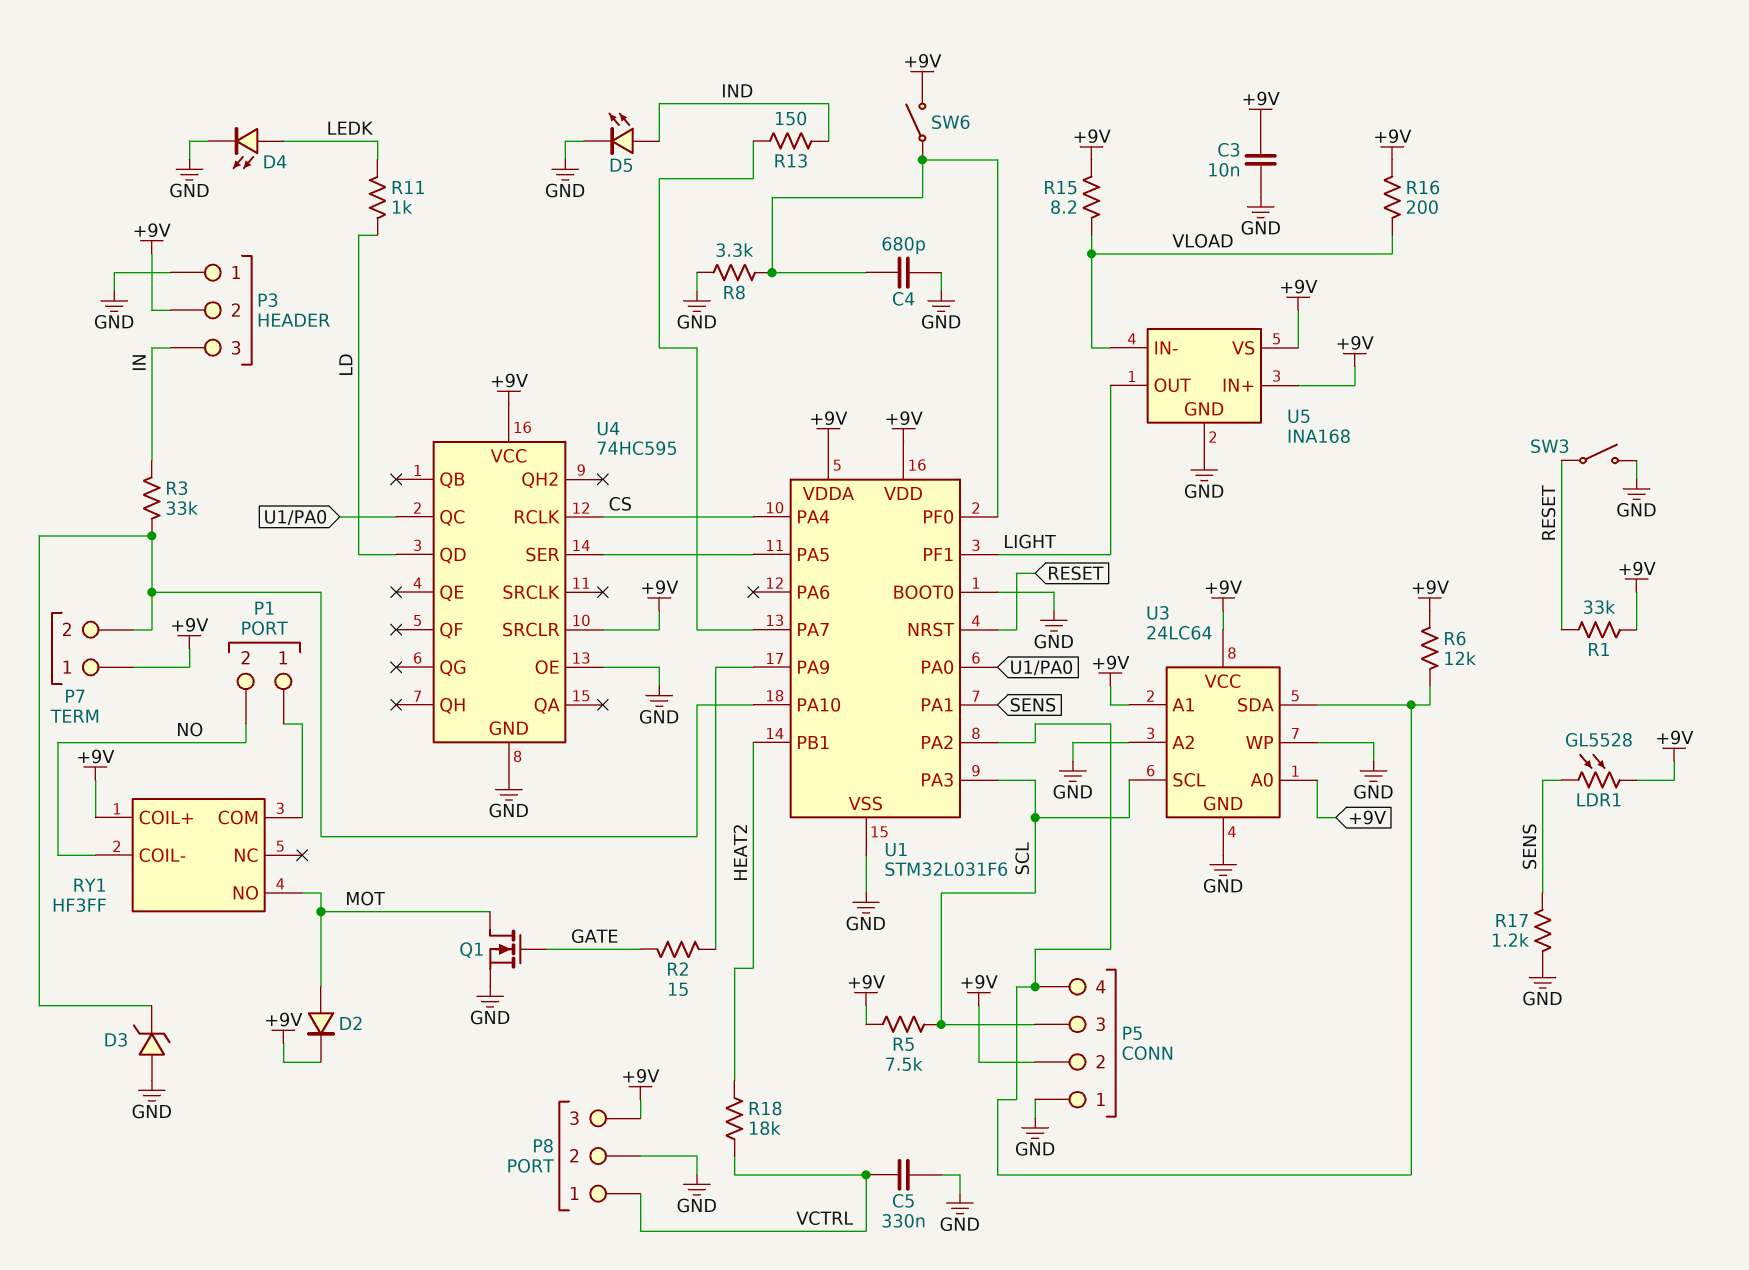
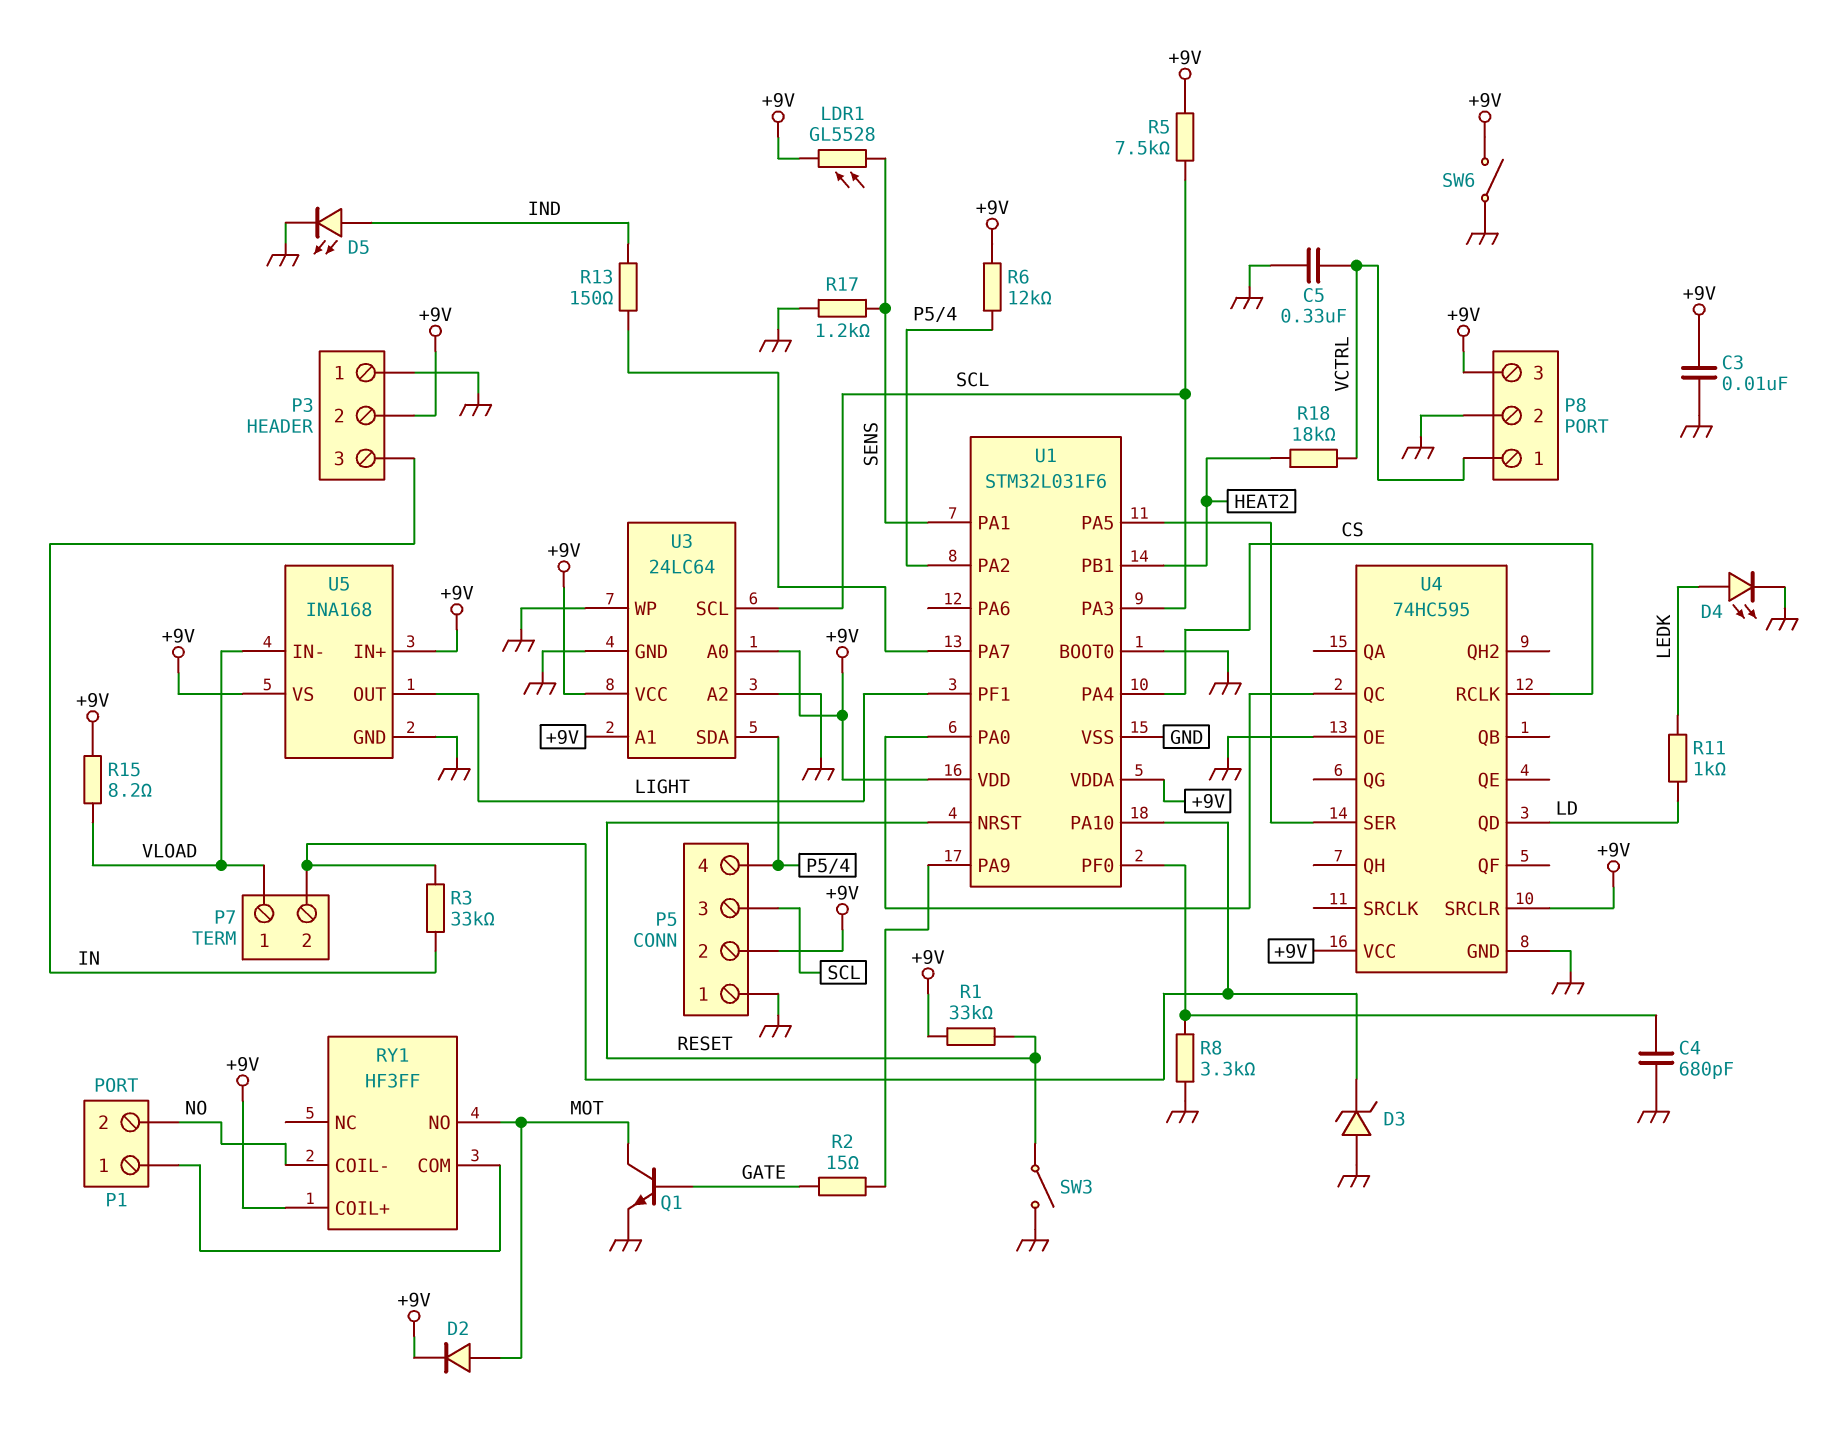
P7 pin 1: +9V -> VLOAD
Q1: NMOS (G GATE, D MOT, S GND) -> NPN (B GATE, C MOT, E GND)
R16: 200 (+9V, VLOAD) -> none
SW6: switch (+9V, U1/PF0) -> switch (+9V, GND)

